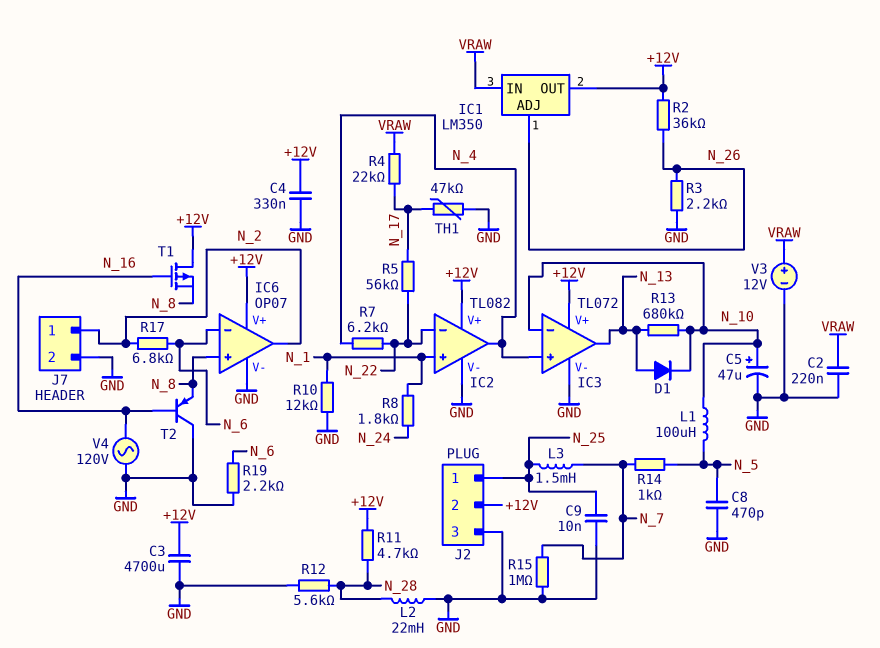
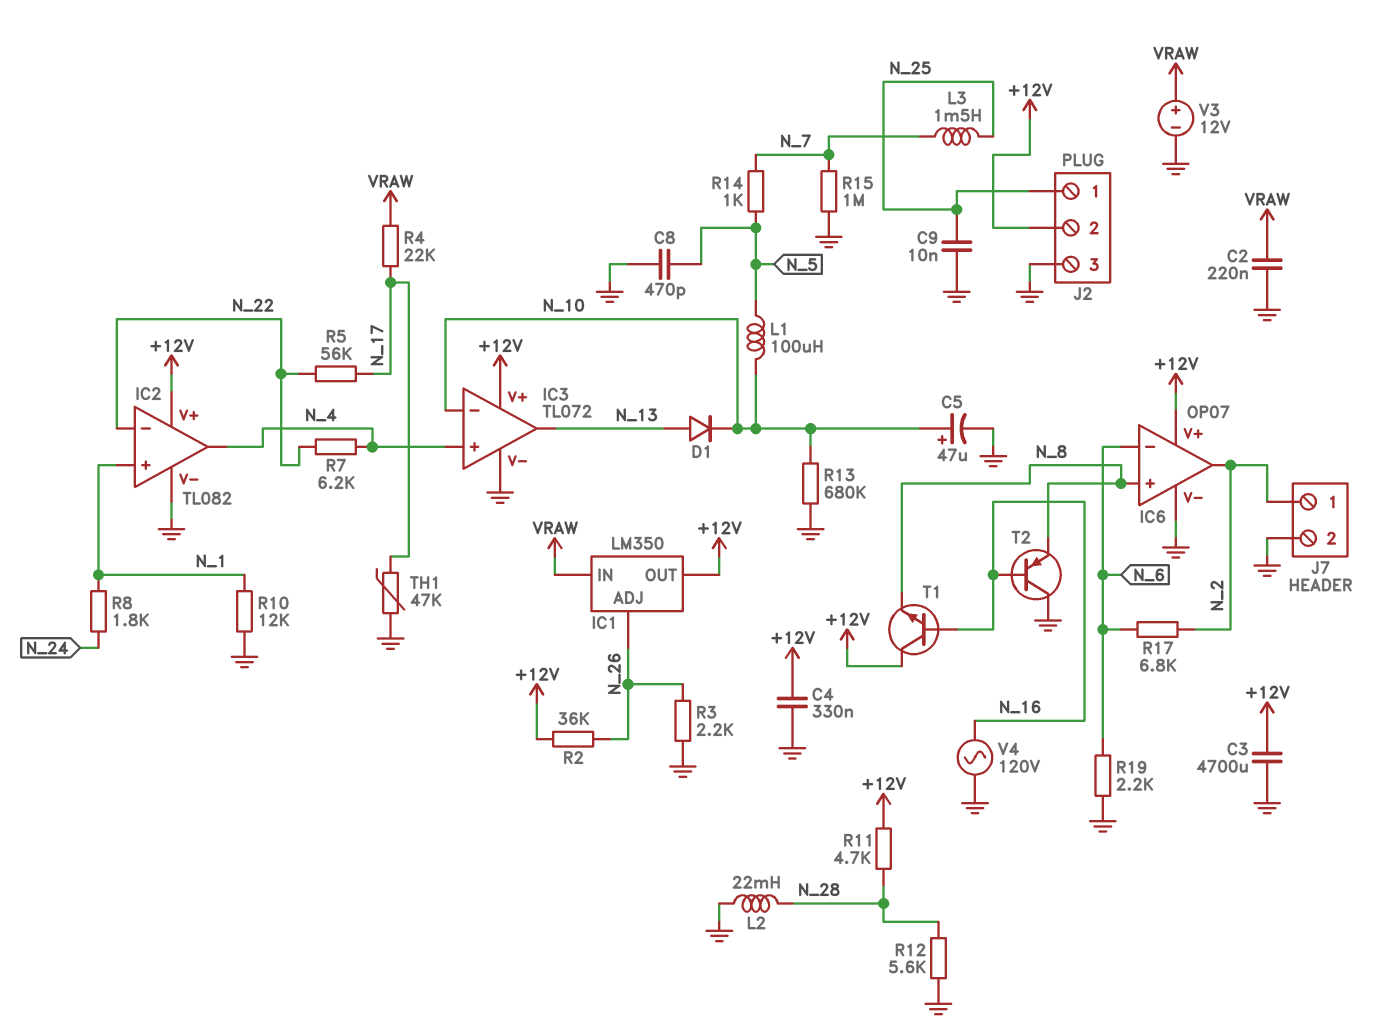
R13: 680k (N_10, N_13) -> 680k (GND, N_10)
T1: PMOS (G N_16, D +12V, S N_8) -> NPN (B N_16, C +12V, E N_8)

